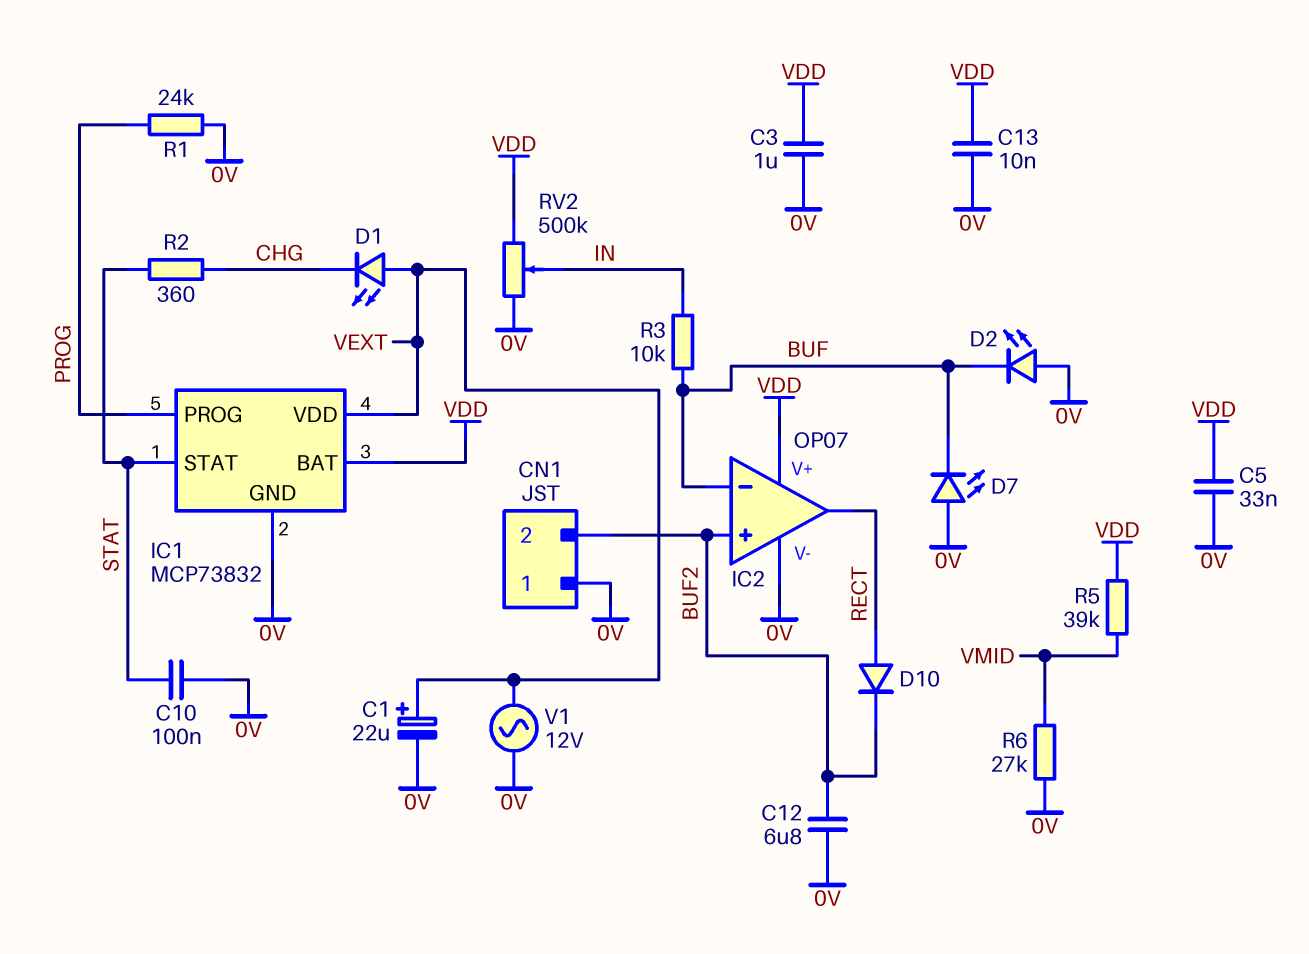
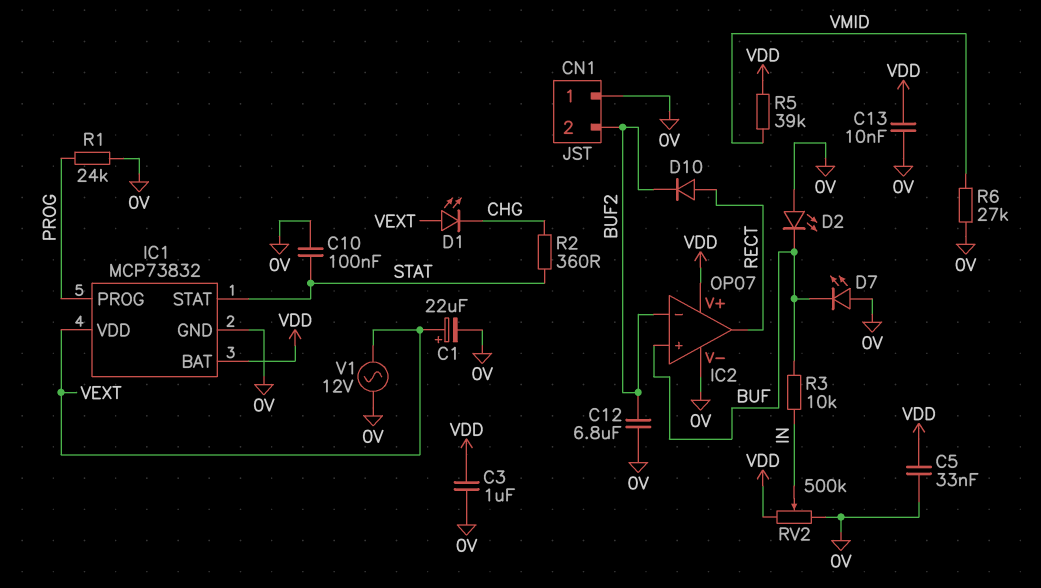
IC2 pin in+: BUF2 -> BUF
IC2 pin in-: BUF -> BUF2

